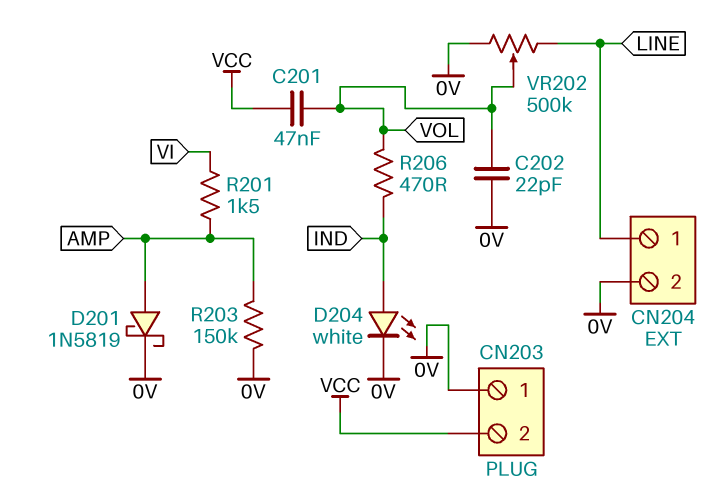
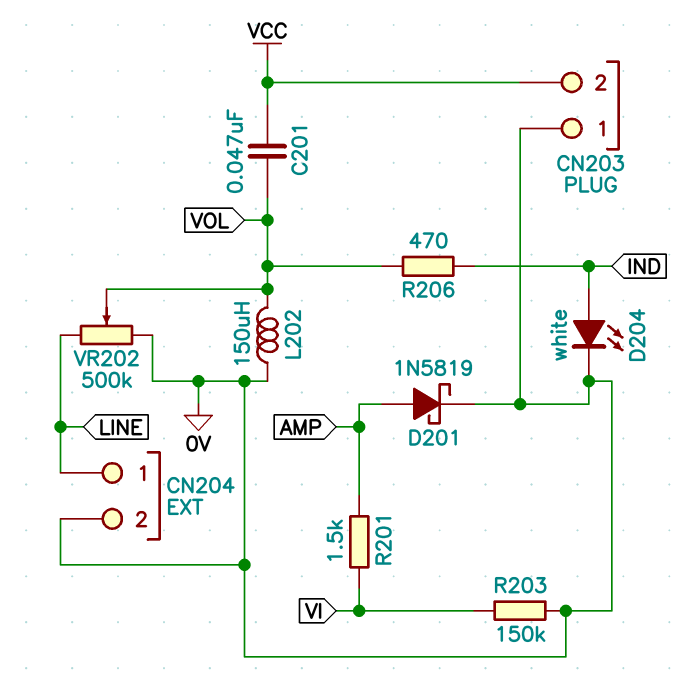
C202: 22pF (0V, VOL) -> none
L202: none -> 150uH (0V, VOL)
R203: 150k (0V, AMP) -> 150k (0V, VI)

